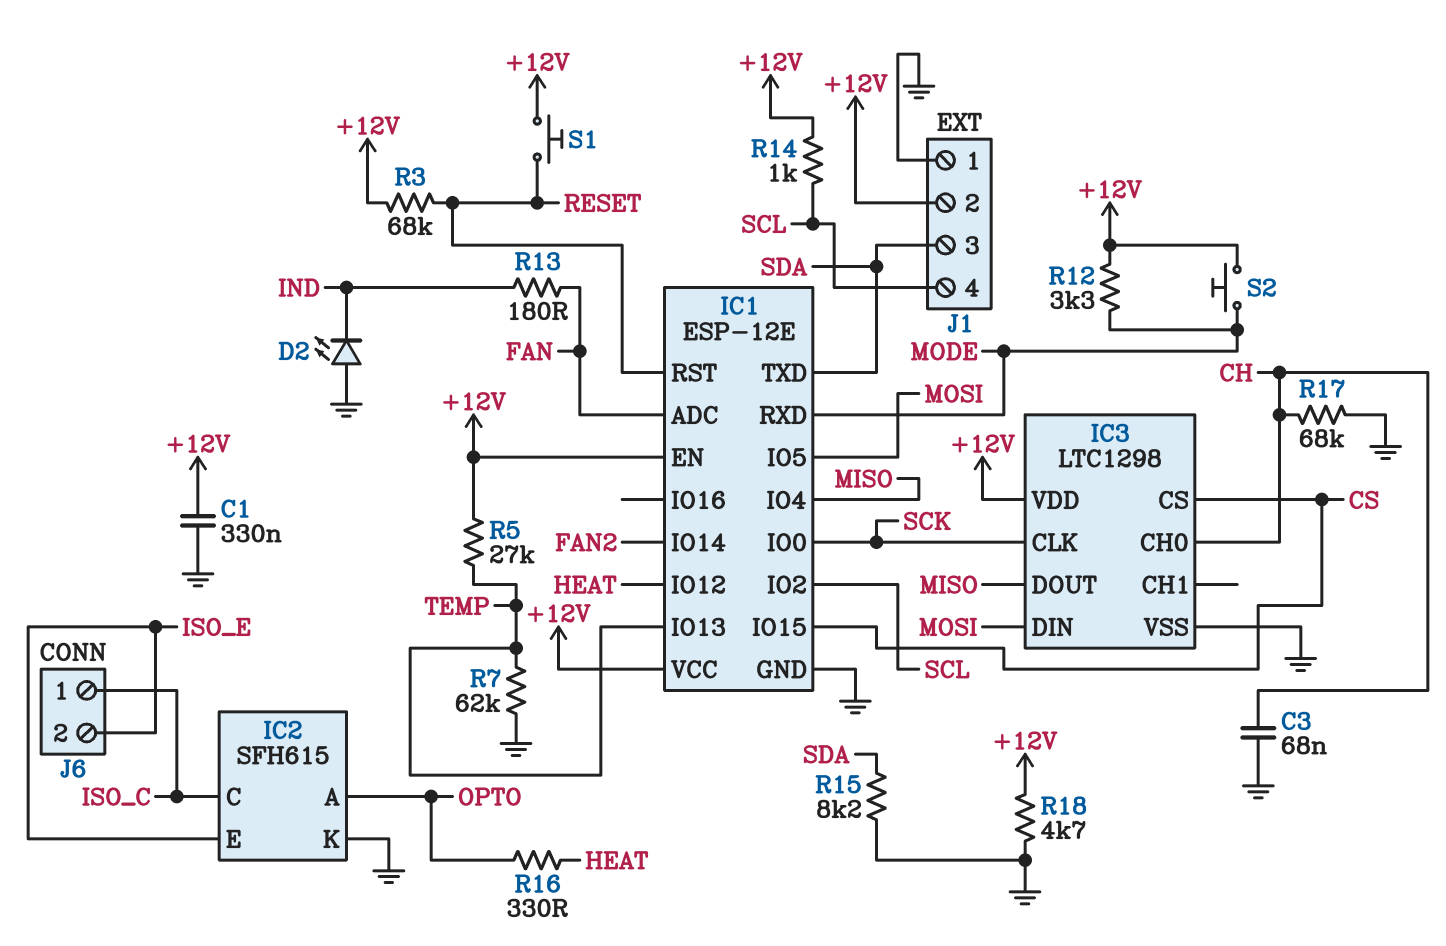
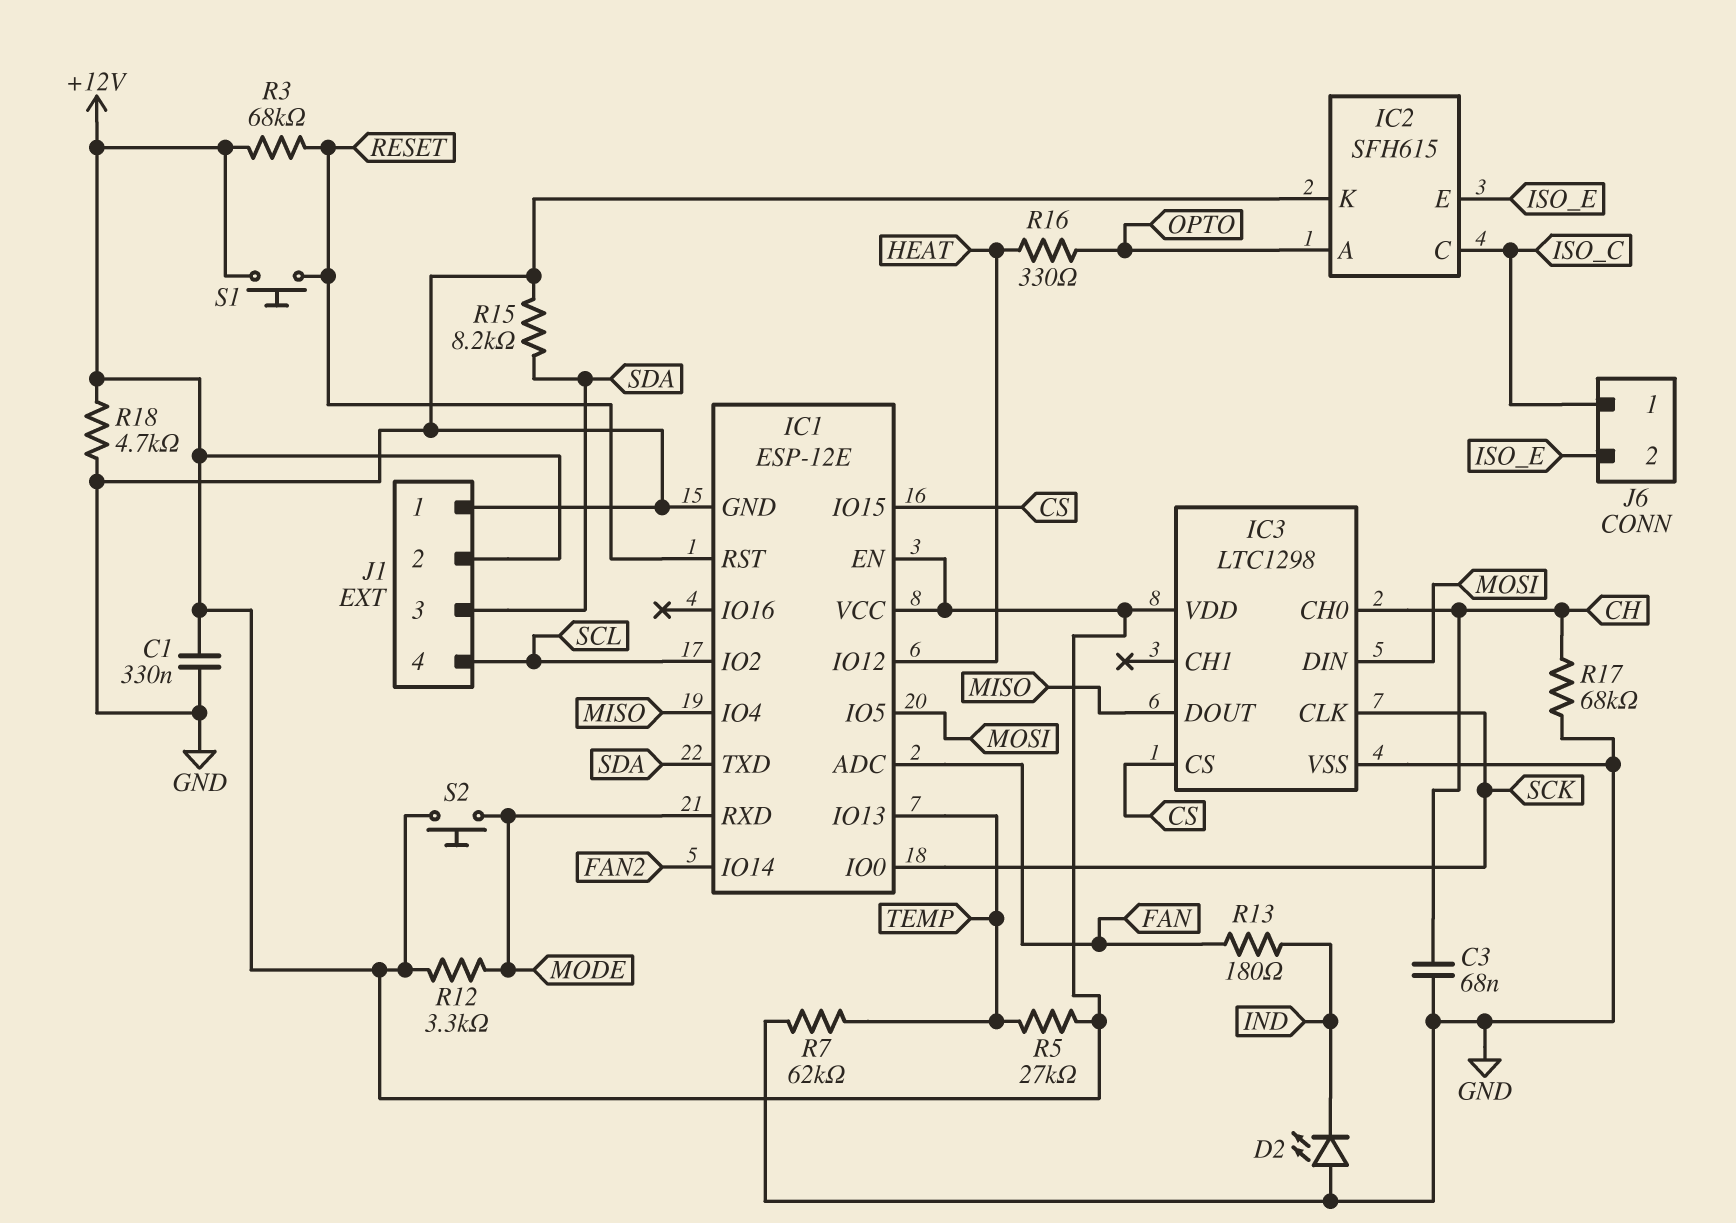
R14: 1k (+12V, SCL) -> none

